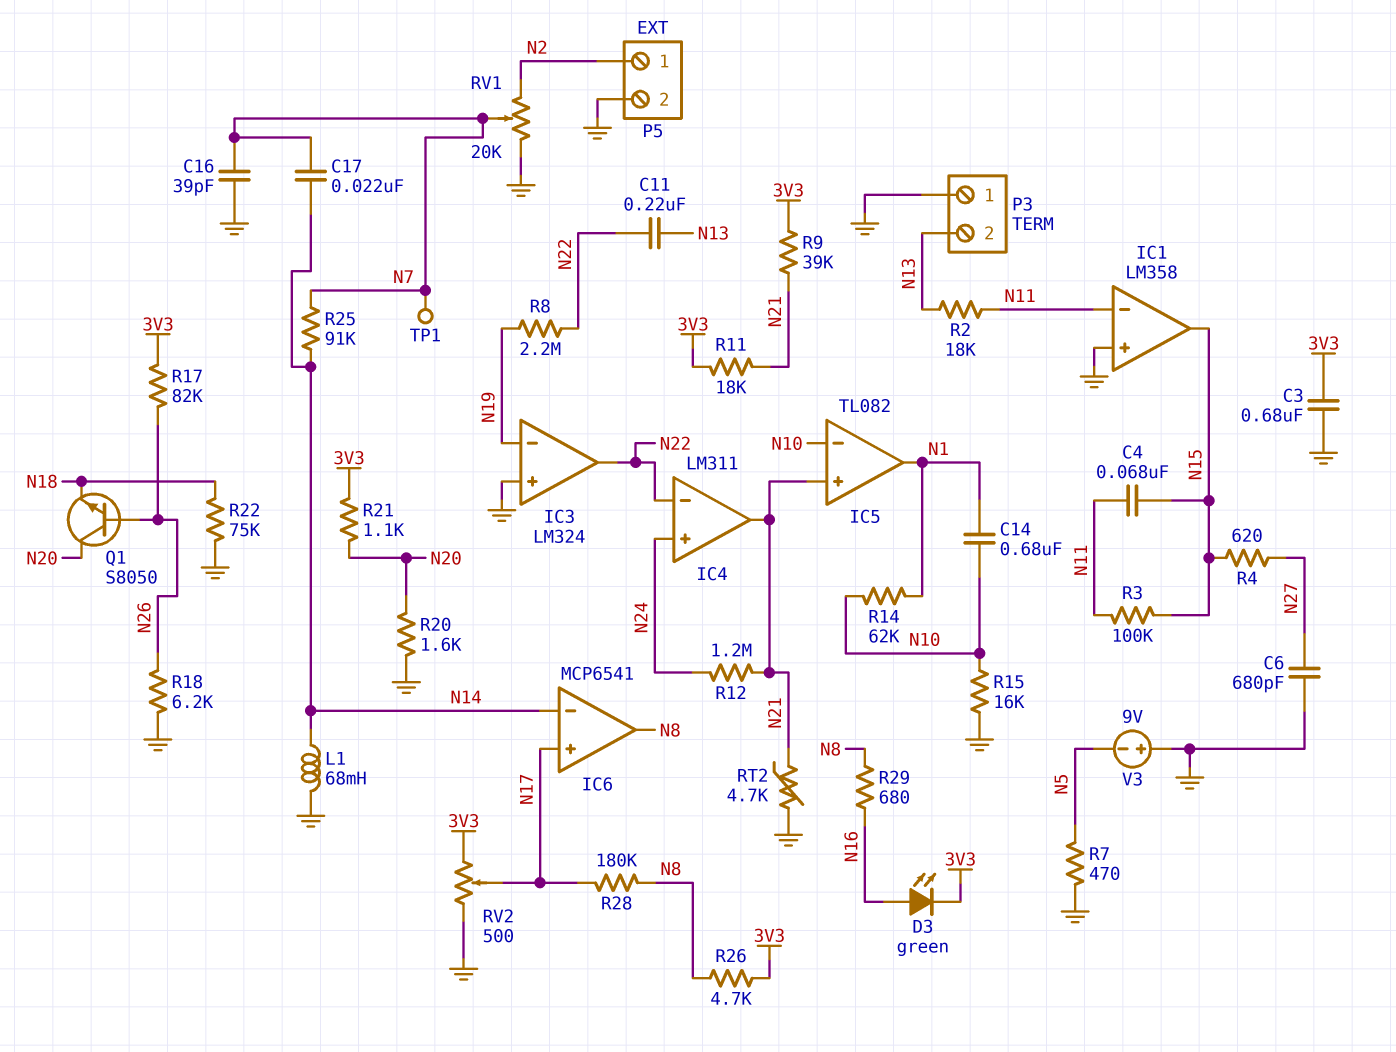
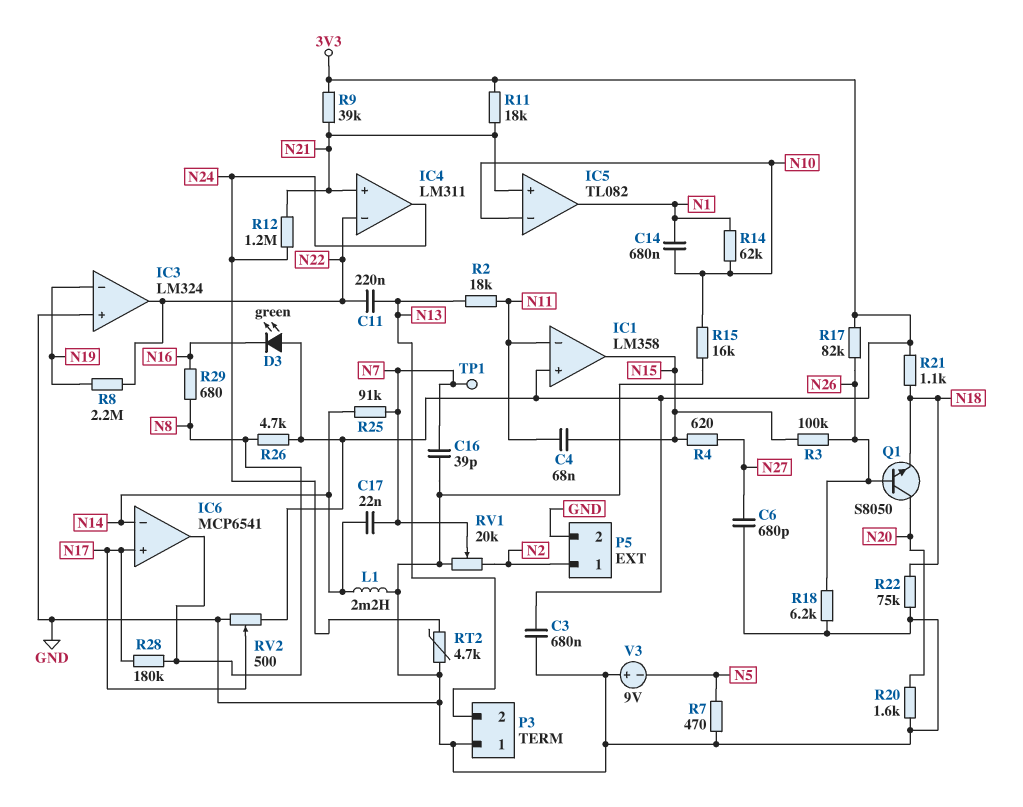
D3: LED green (A N16, K 3V3) -> LED green (A 3V3, K N16)
IC1 pin in+: GND -> 3V3
IC4 pin in+: N24 -> N21
IC4 pin out: N21 -> N24
L1: 68mH (GND, N14) -> 2.2mH (GND, N14)
R3: 100k (N11, N15) -> 100k (N15, N26)
R21: 1.1k (3V3, N20) -> 1.1k (3V3, N18)
RT2: 4.7k (GND, N21) -> 4.7k (GND, N24)

